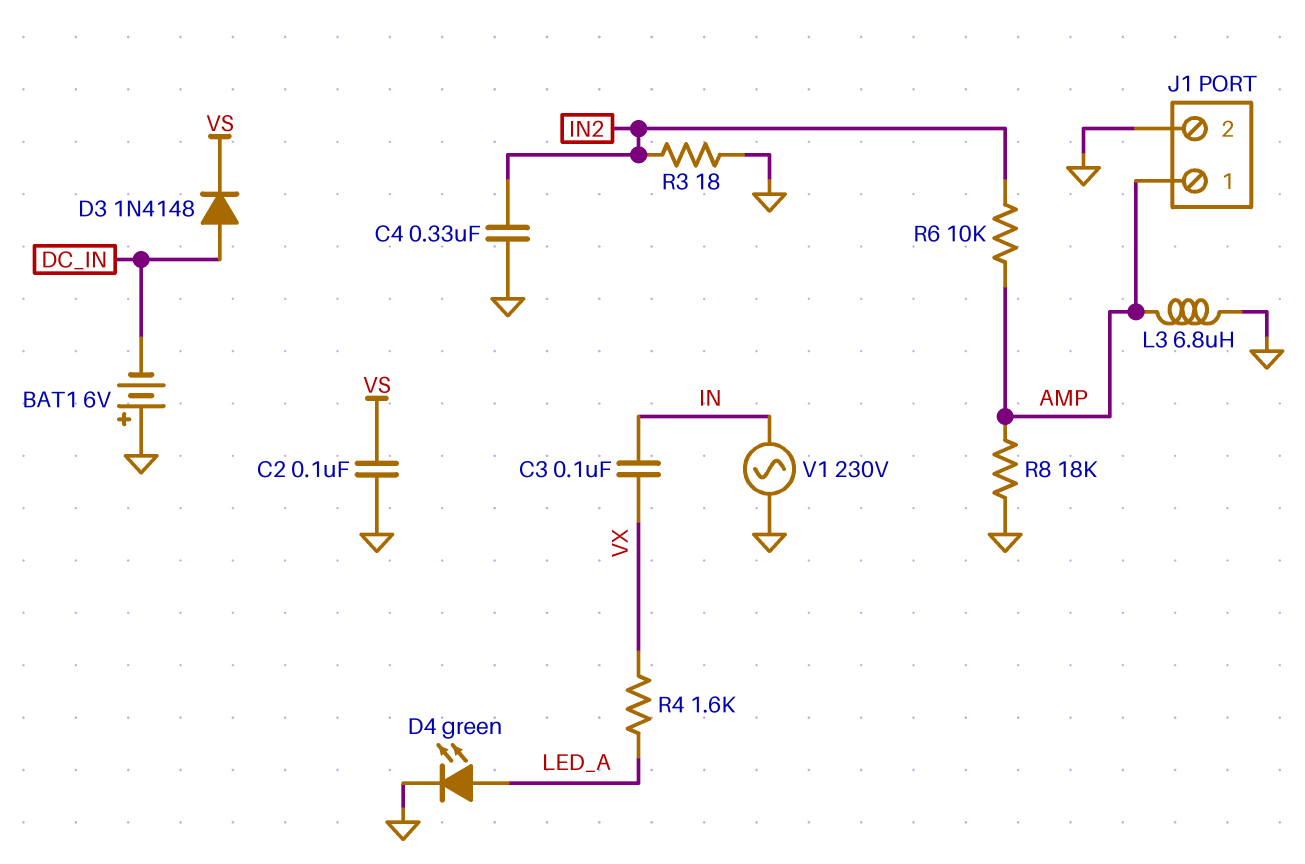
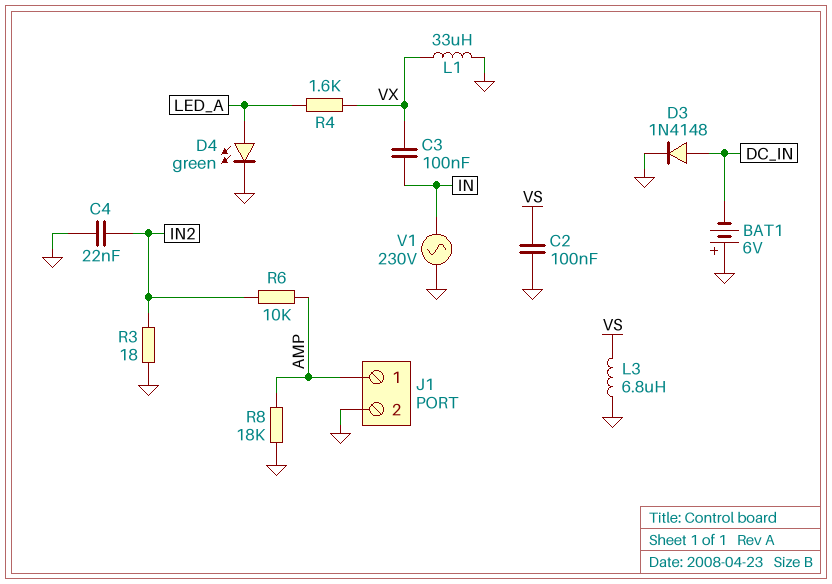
C4: 330nF (GND, IN2) -> 22nF (GND, IN2)
D3: diode 1N4148 (A DC_IN, K VS) -> diode 1N4148 (A DC_IN, K GND)
L1: none -> 33uH (GND, VX)
L3: 6.8uH (AMP, GND) -> 6.8uH (GND, VS)

